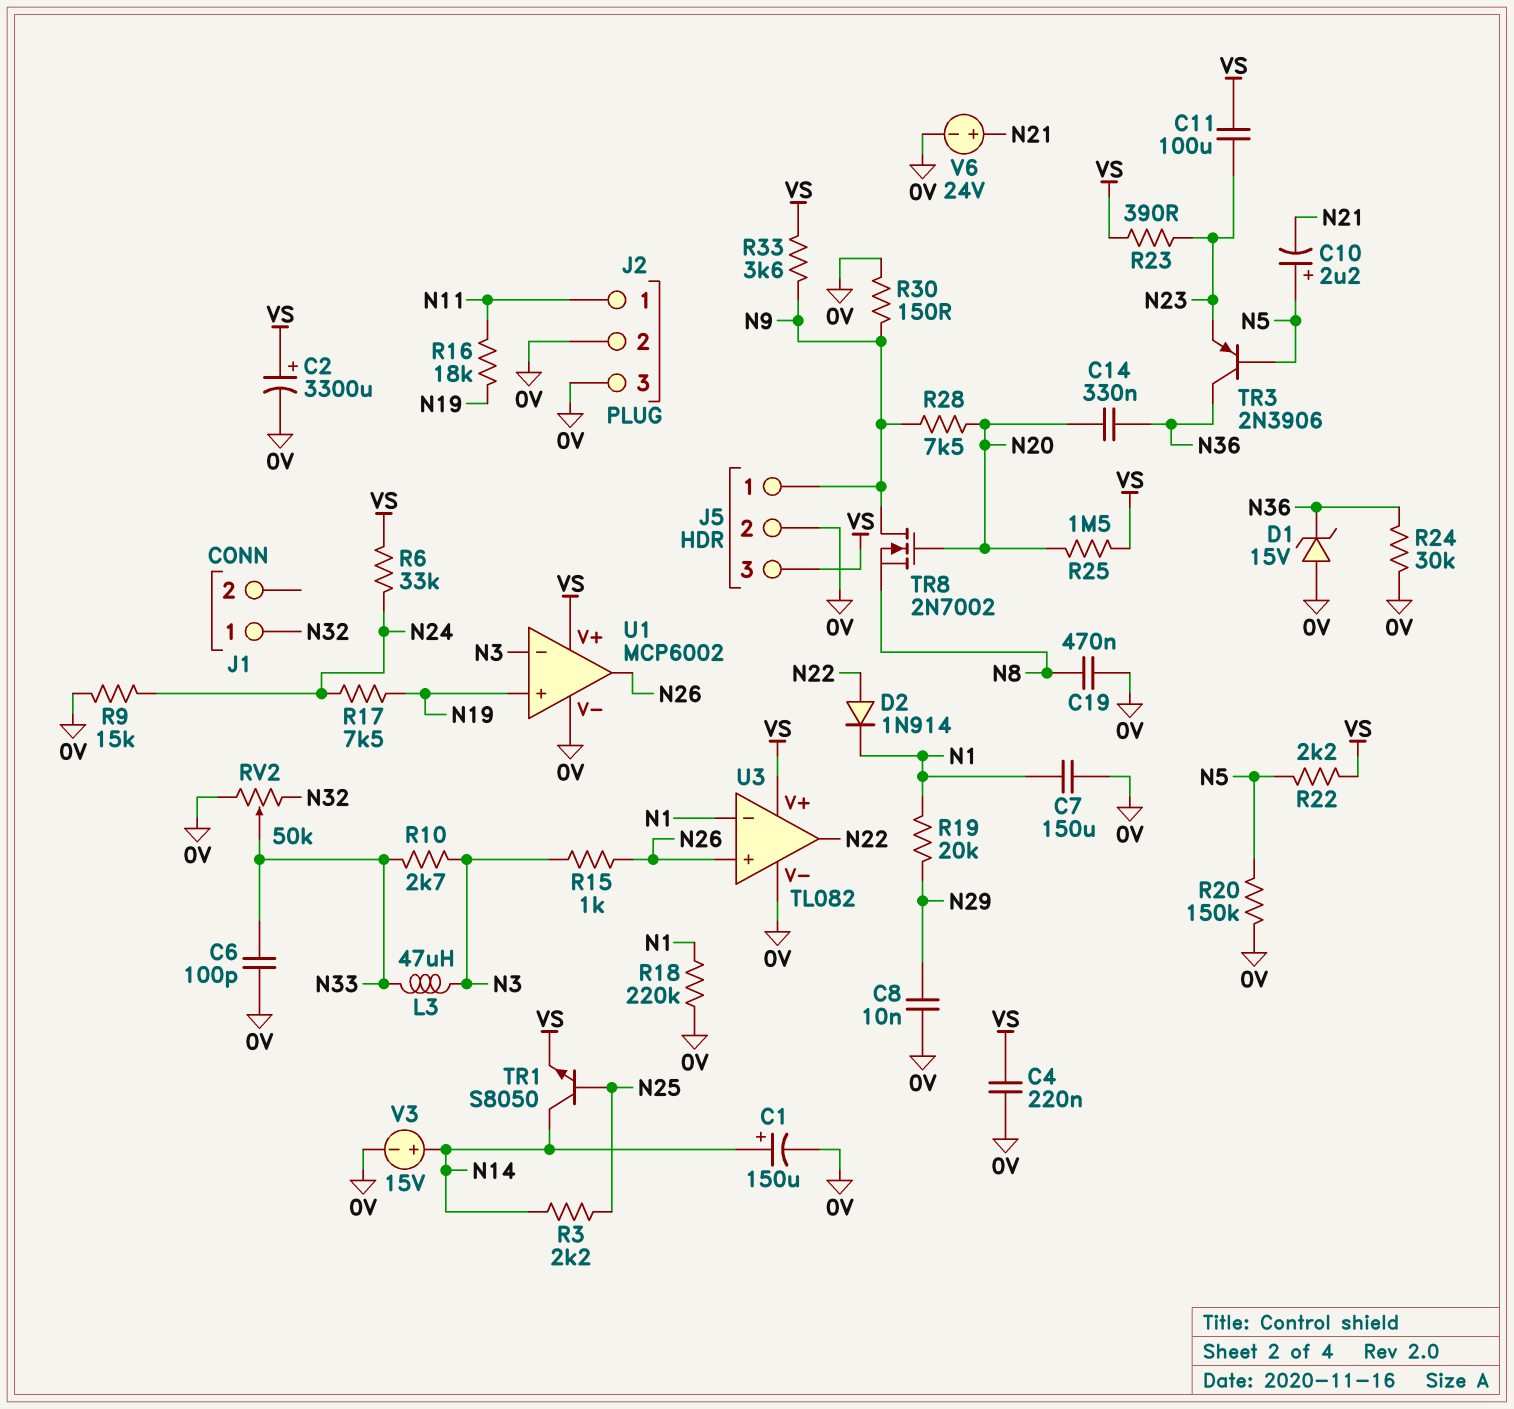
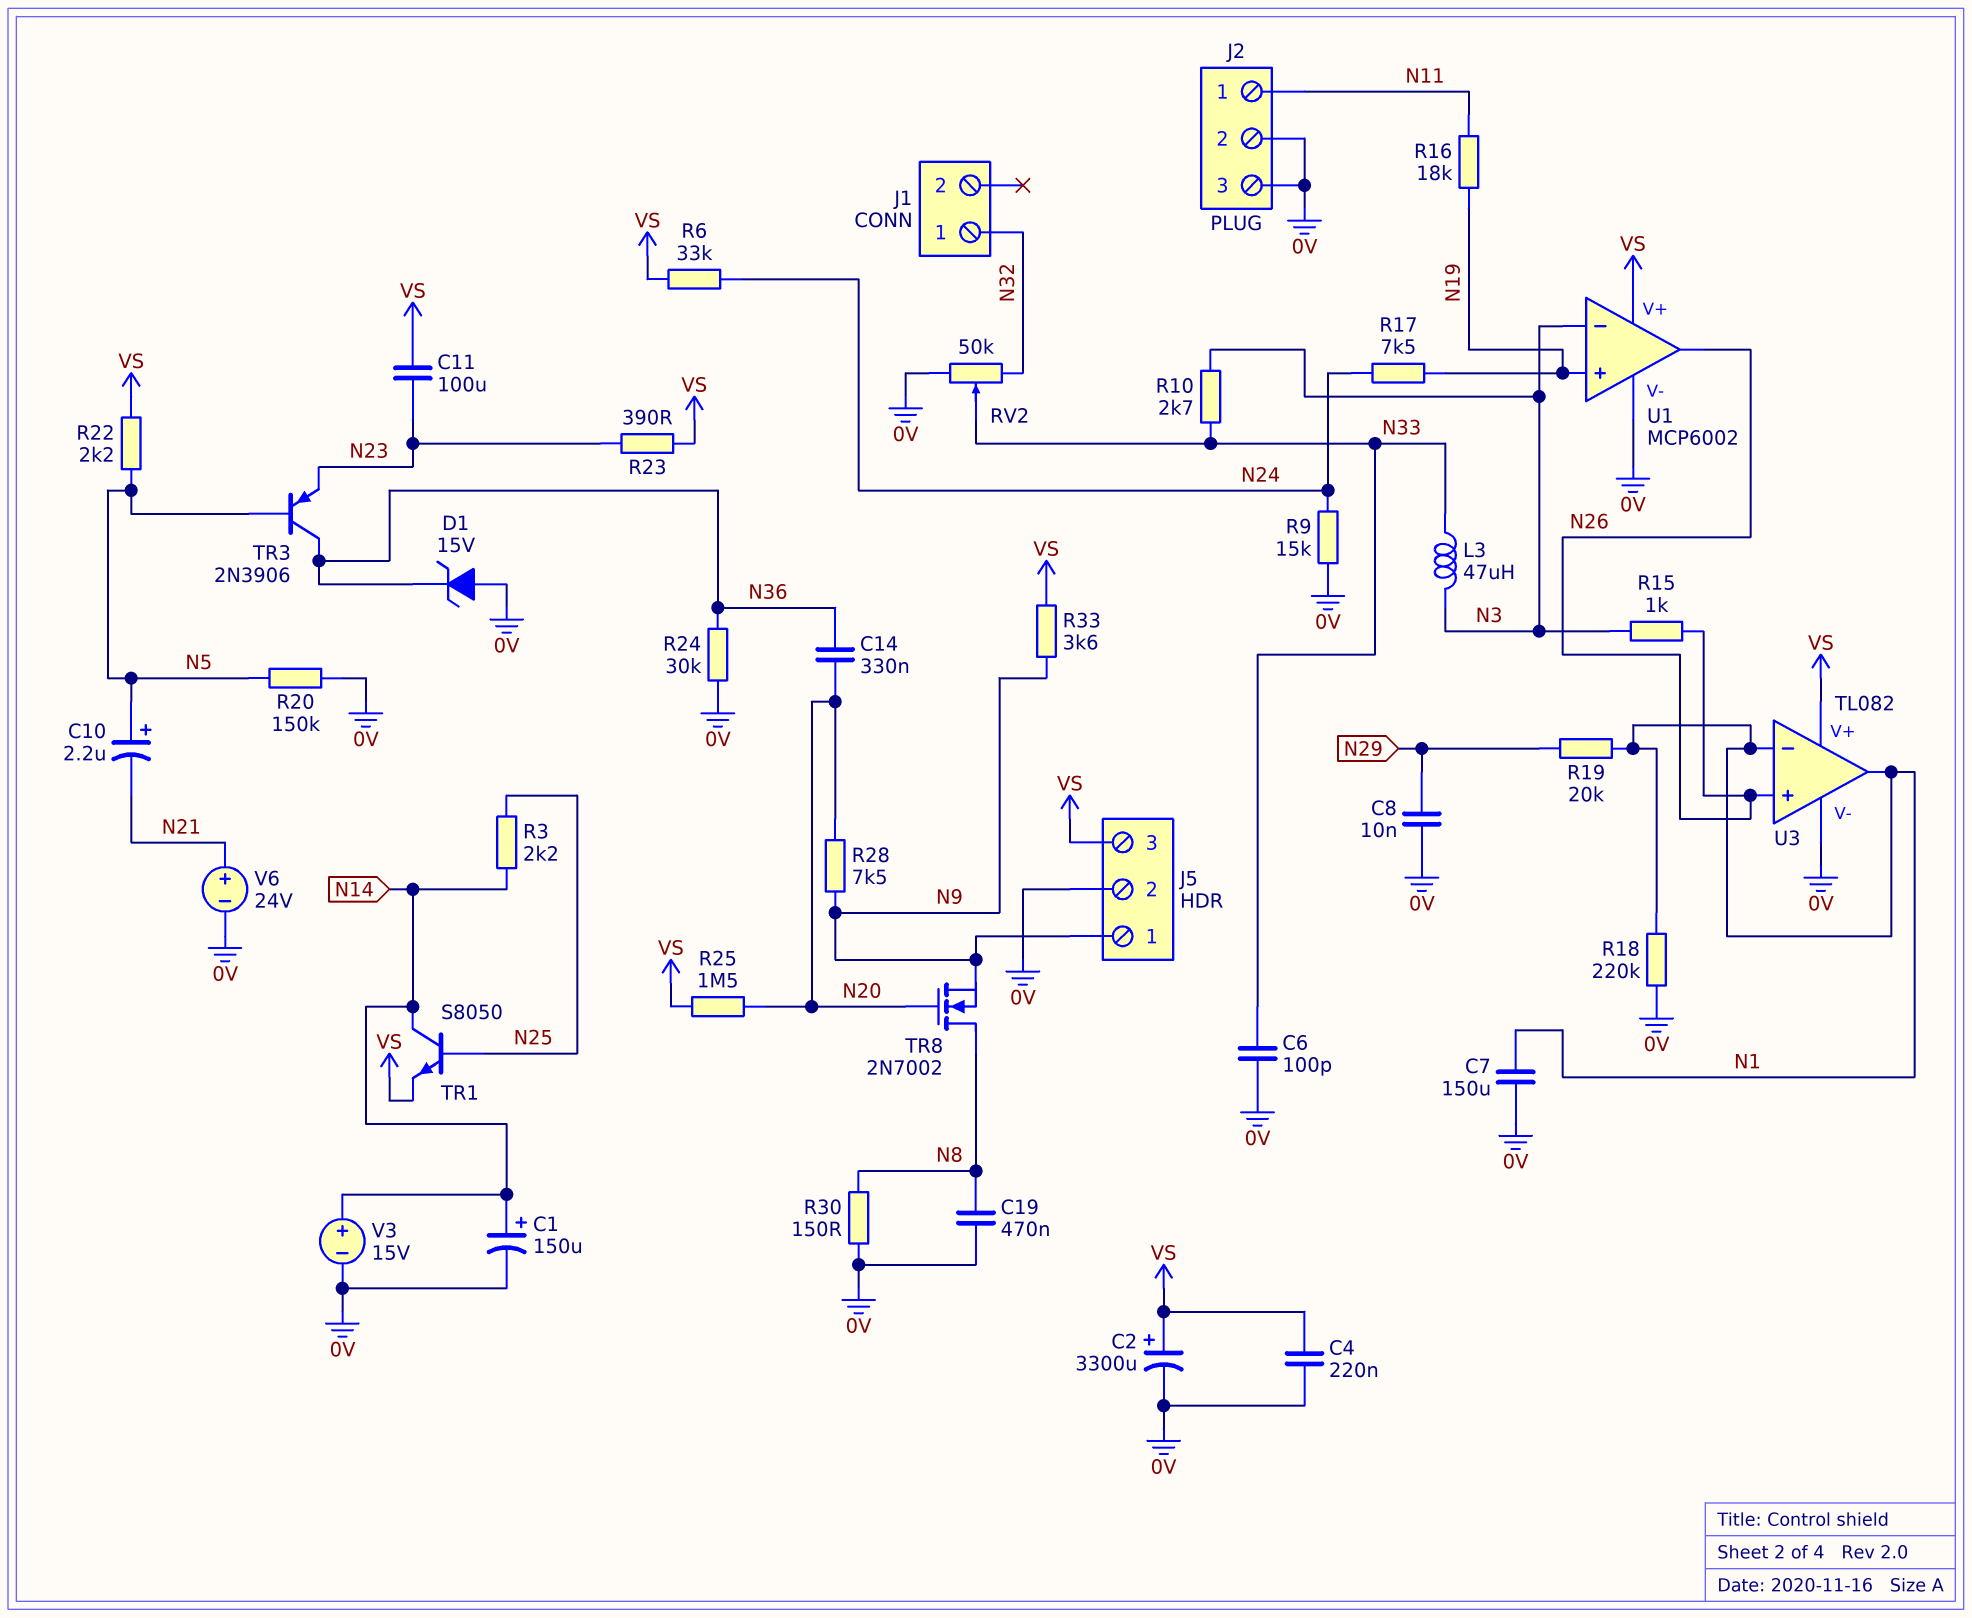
D2: diode 1N914 (A N22, K N1) -> none
R30: 150 (0V, N9) -> 150 (0V, N8)
TR8: NMOS 2N7002 (G N20, D N9, S N8) -> NMOS 2N7002 (G N20, D N8, S N9)
U3 pin out: N22 -> N1

